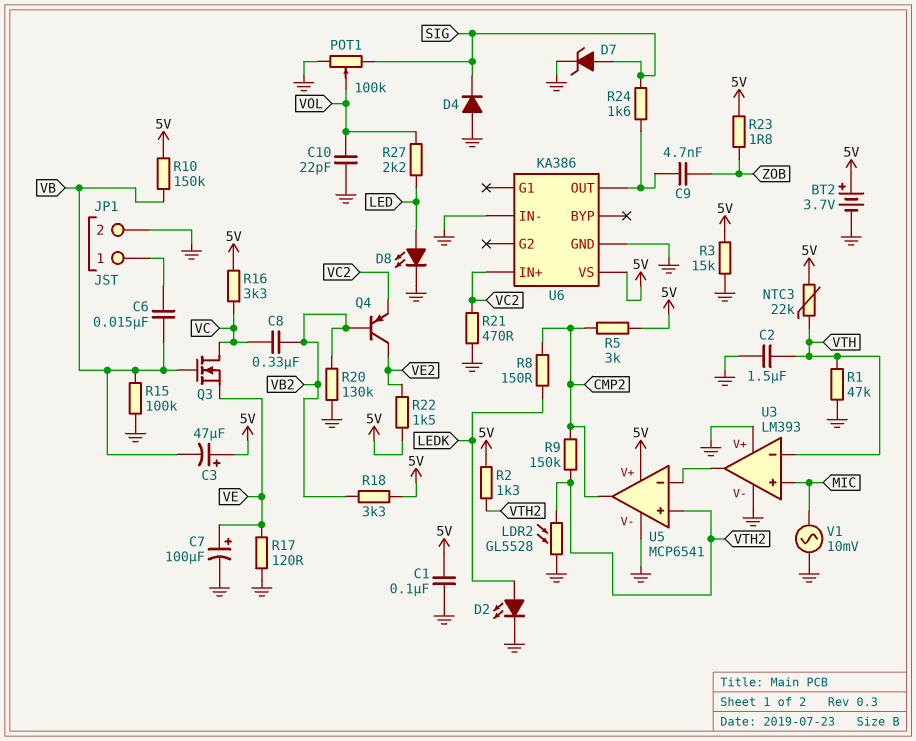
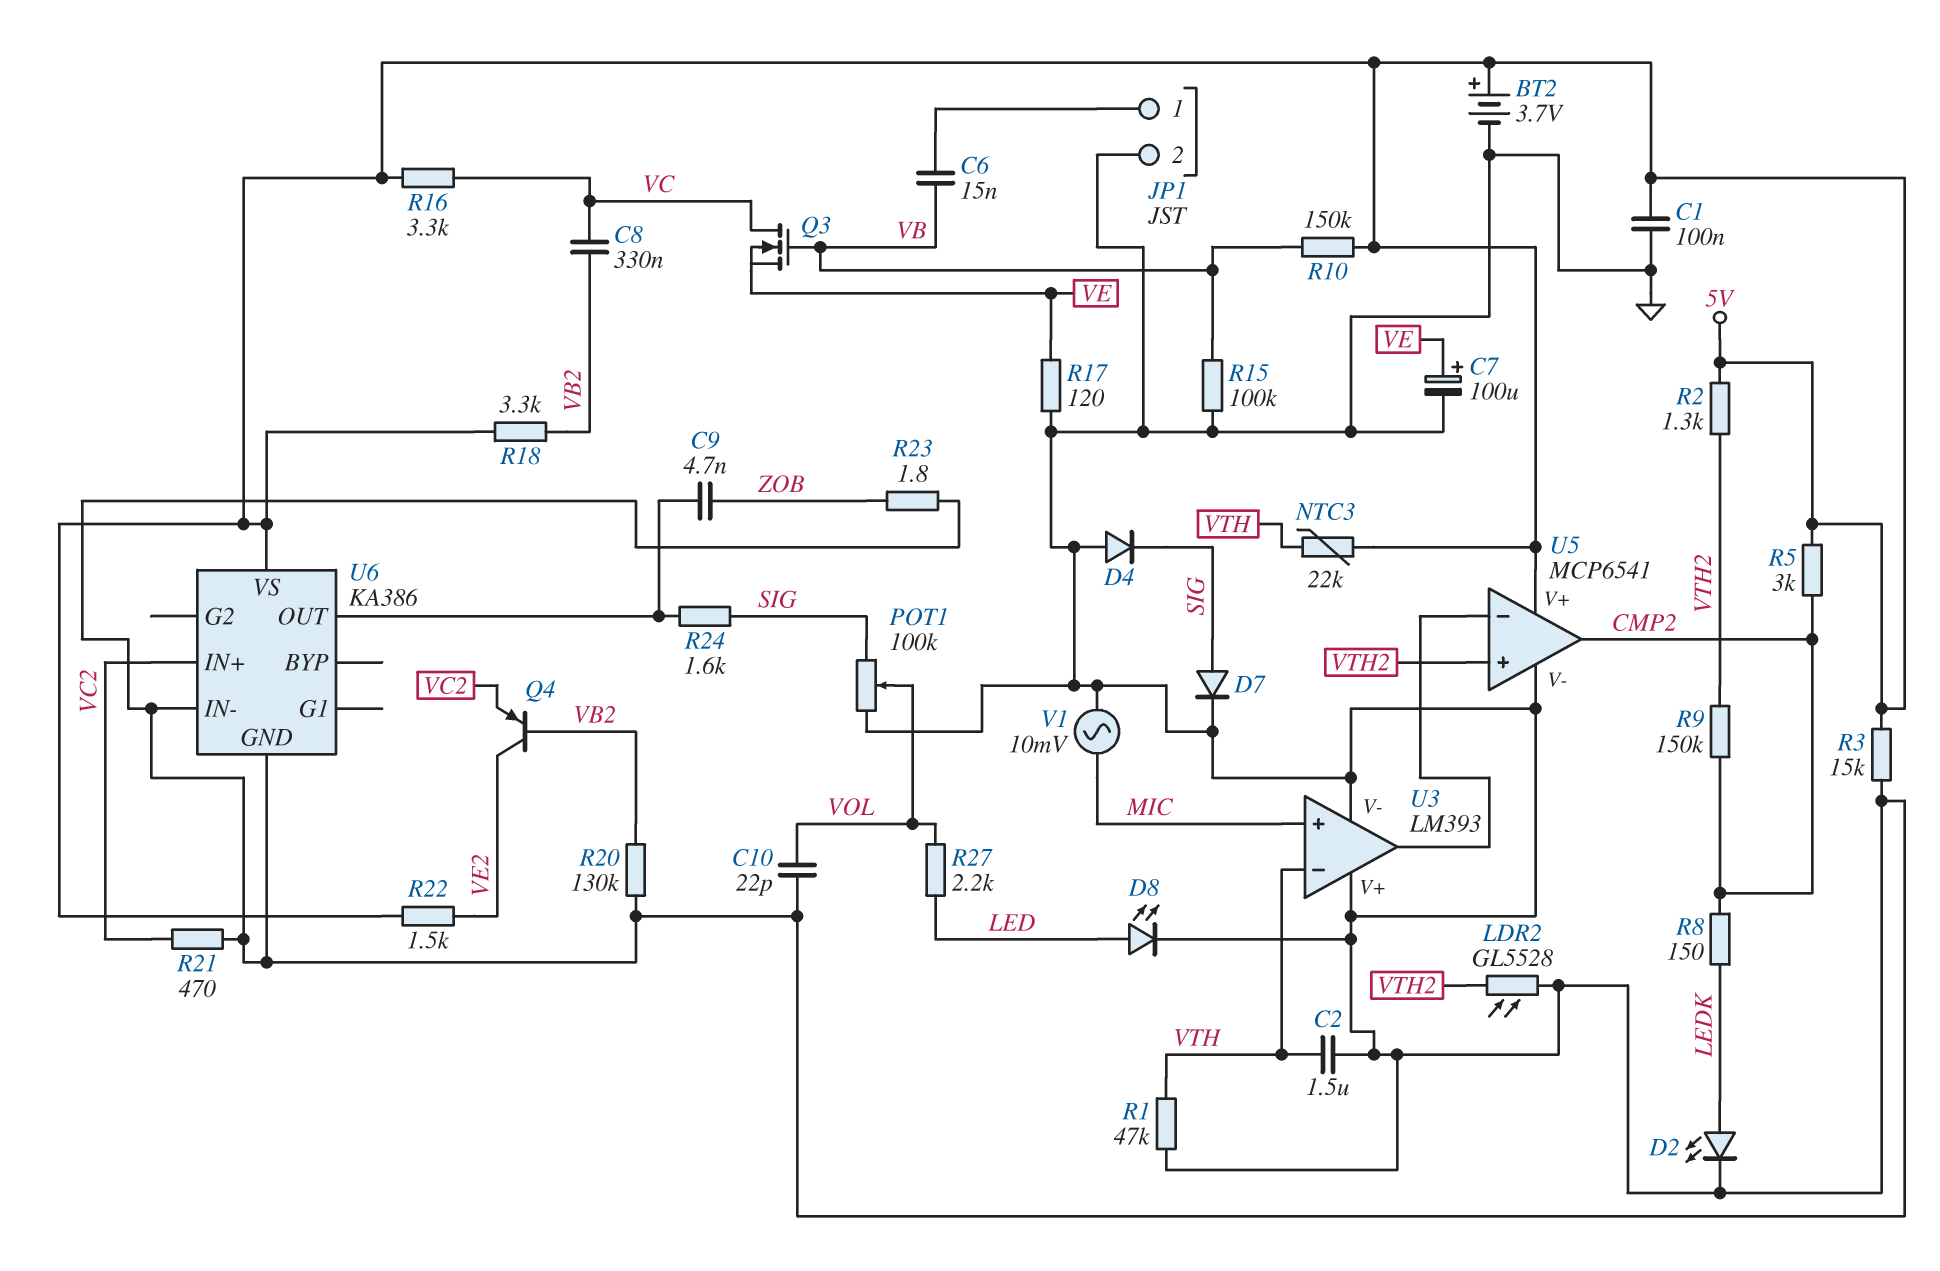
C3: 47uF (plus 5V, minus VB) -> none
D7: zener (A SIG, K GND) -> diode (A SIG, K GND)
R23: 1.8 (5V, ZOB) -> 1.8 (GND, ZOB)

